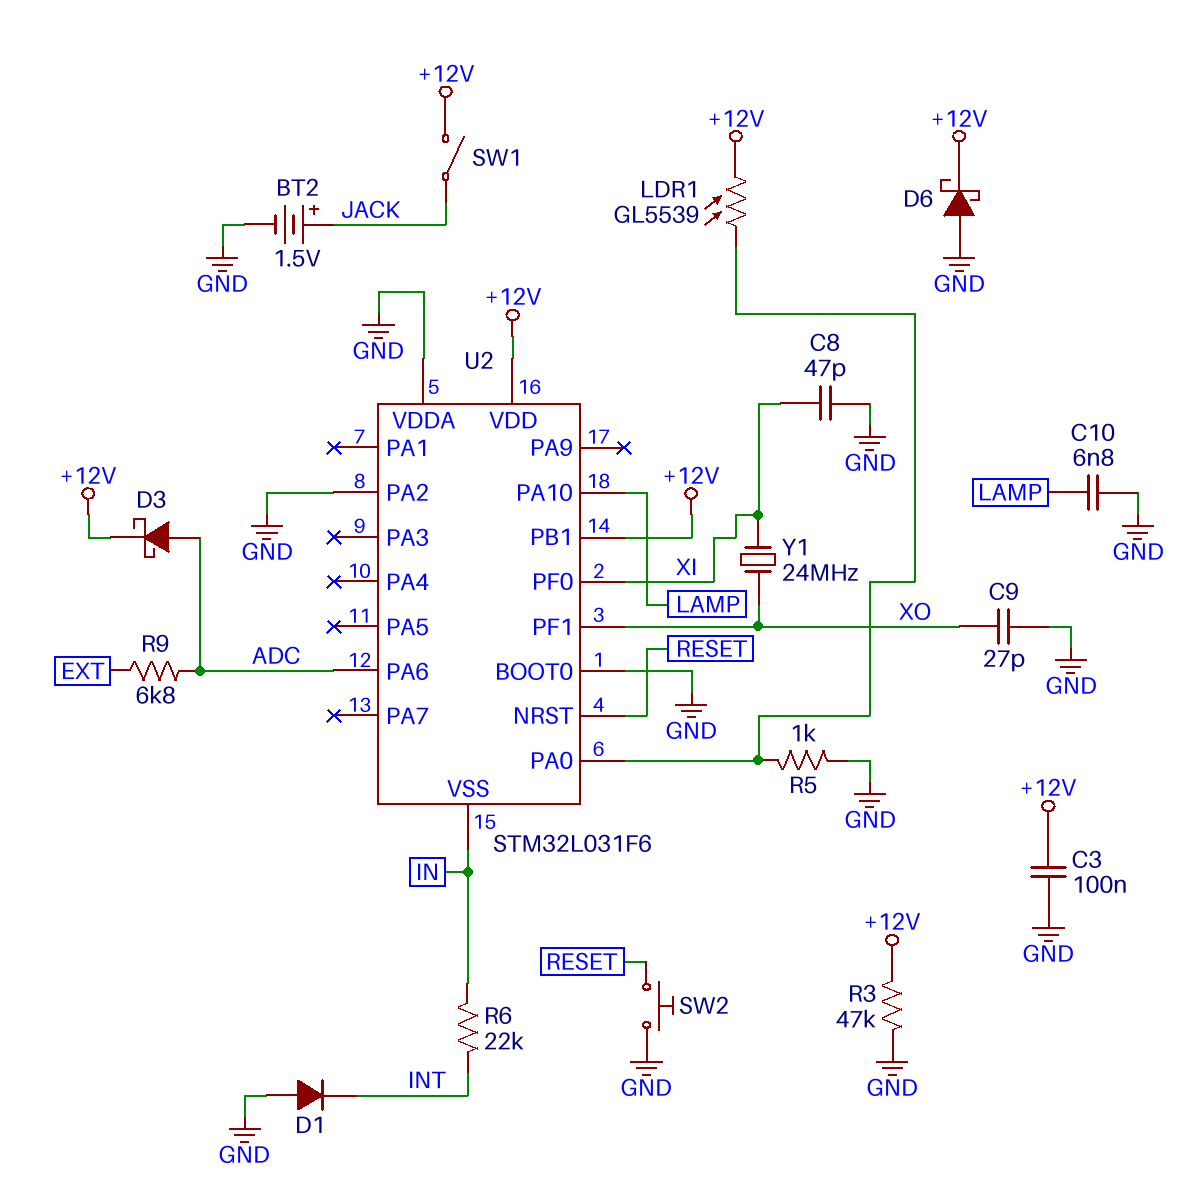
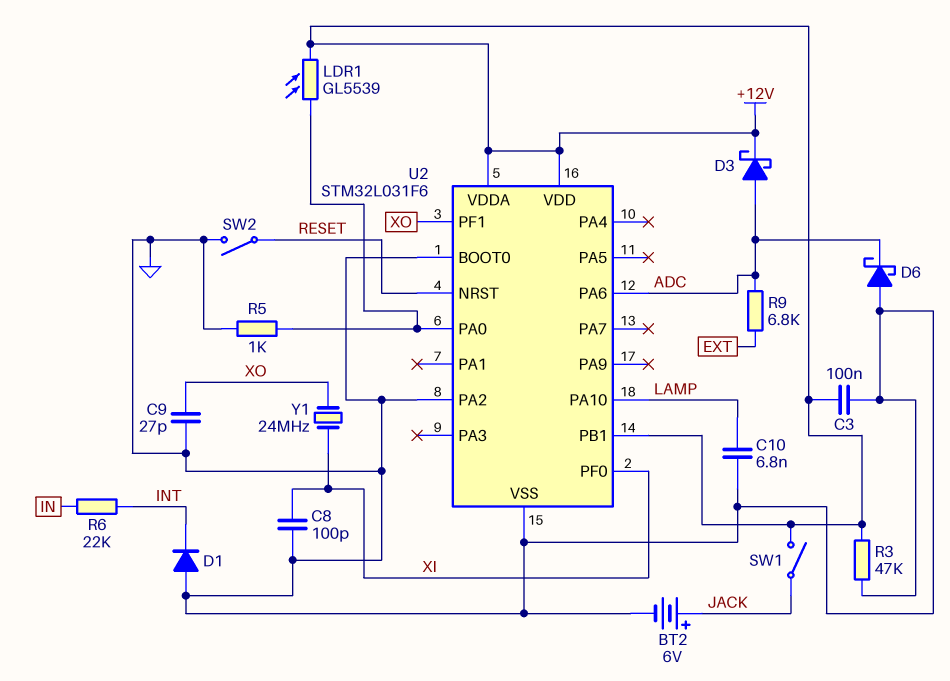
BT2: 1.5V (plus JACK, minus GND) -> 6V (plus JACK, minus GND)
C8: 47pF (GND, XI) -> 100pF (GND, XI)
D6: schottky (A GND, K +12V) -> schottky (A GND, K ADC)
SW2: button (GND, RESET) -> switch (GND, RESET)
U2 pin VDDA: GND -> +12V
U2 pin VSS: IN -> GND

